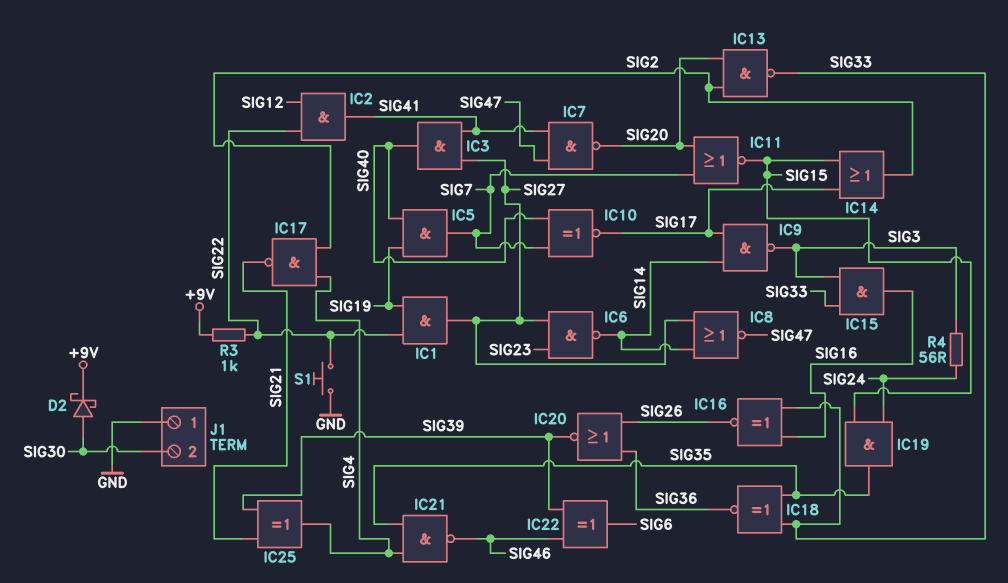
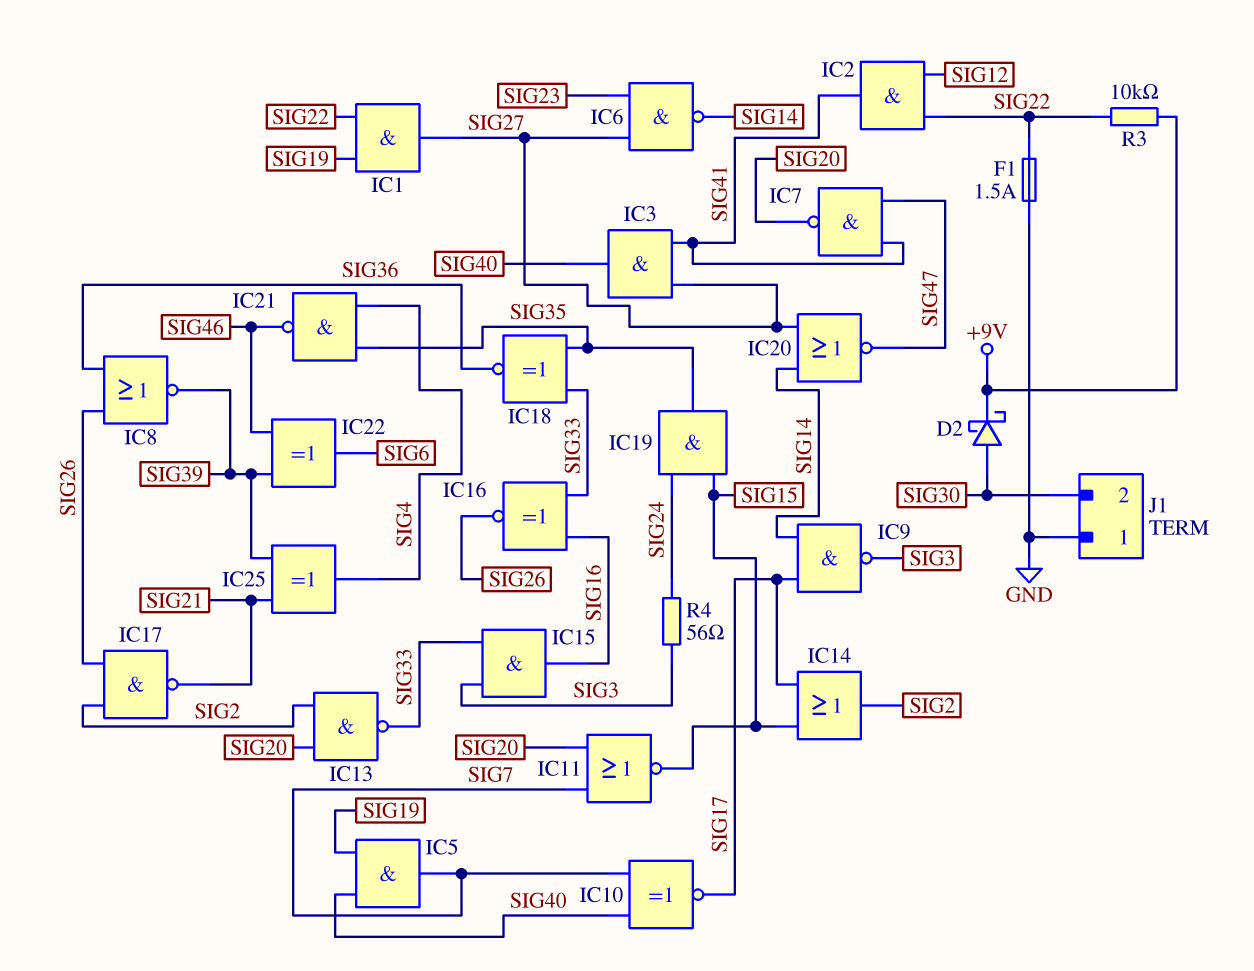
F1: none -> 1.5A (GND, SIG22)
IC8: NOR (in SIG14, in SIG27, out SIG47) -> NOR (in SIG26, in SIG36, out SIG39)
IC17: NAND (in SIG2, in SIG4, out SIG21) -> NAND (in SIG2, in SIG26, out SIG21)
IC20: NOR (in SIG26, in SIG36, out SIG39) -> NOR (in SIG14, in SIG27, out SIG47)
R3: 1k (+9V, SIG22) -> 10k (+9V, SIG22)
S1: button (GND, SIG22) -> none

